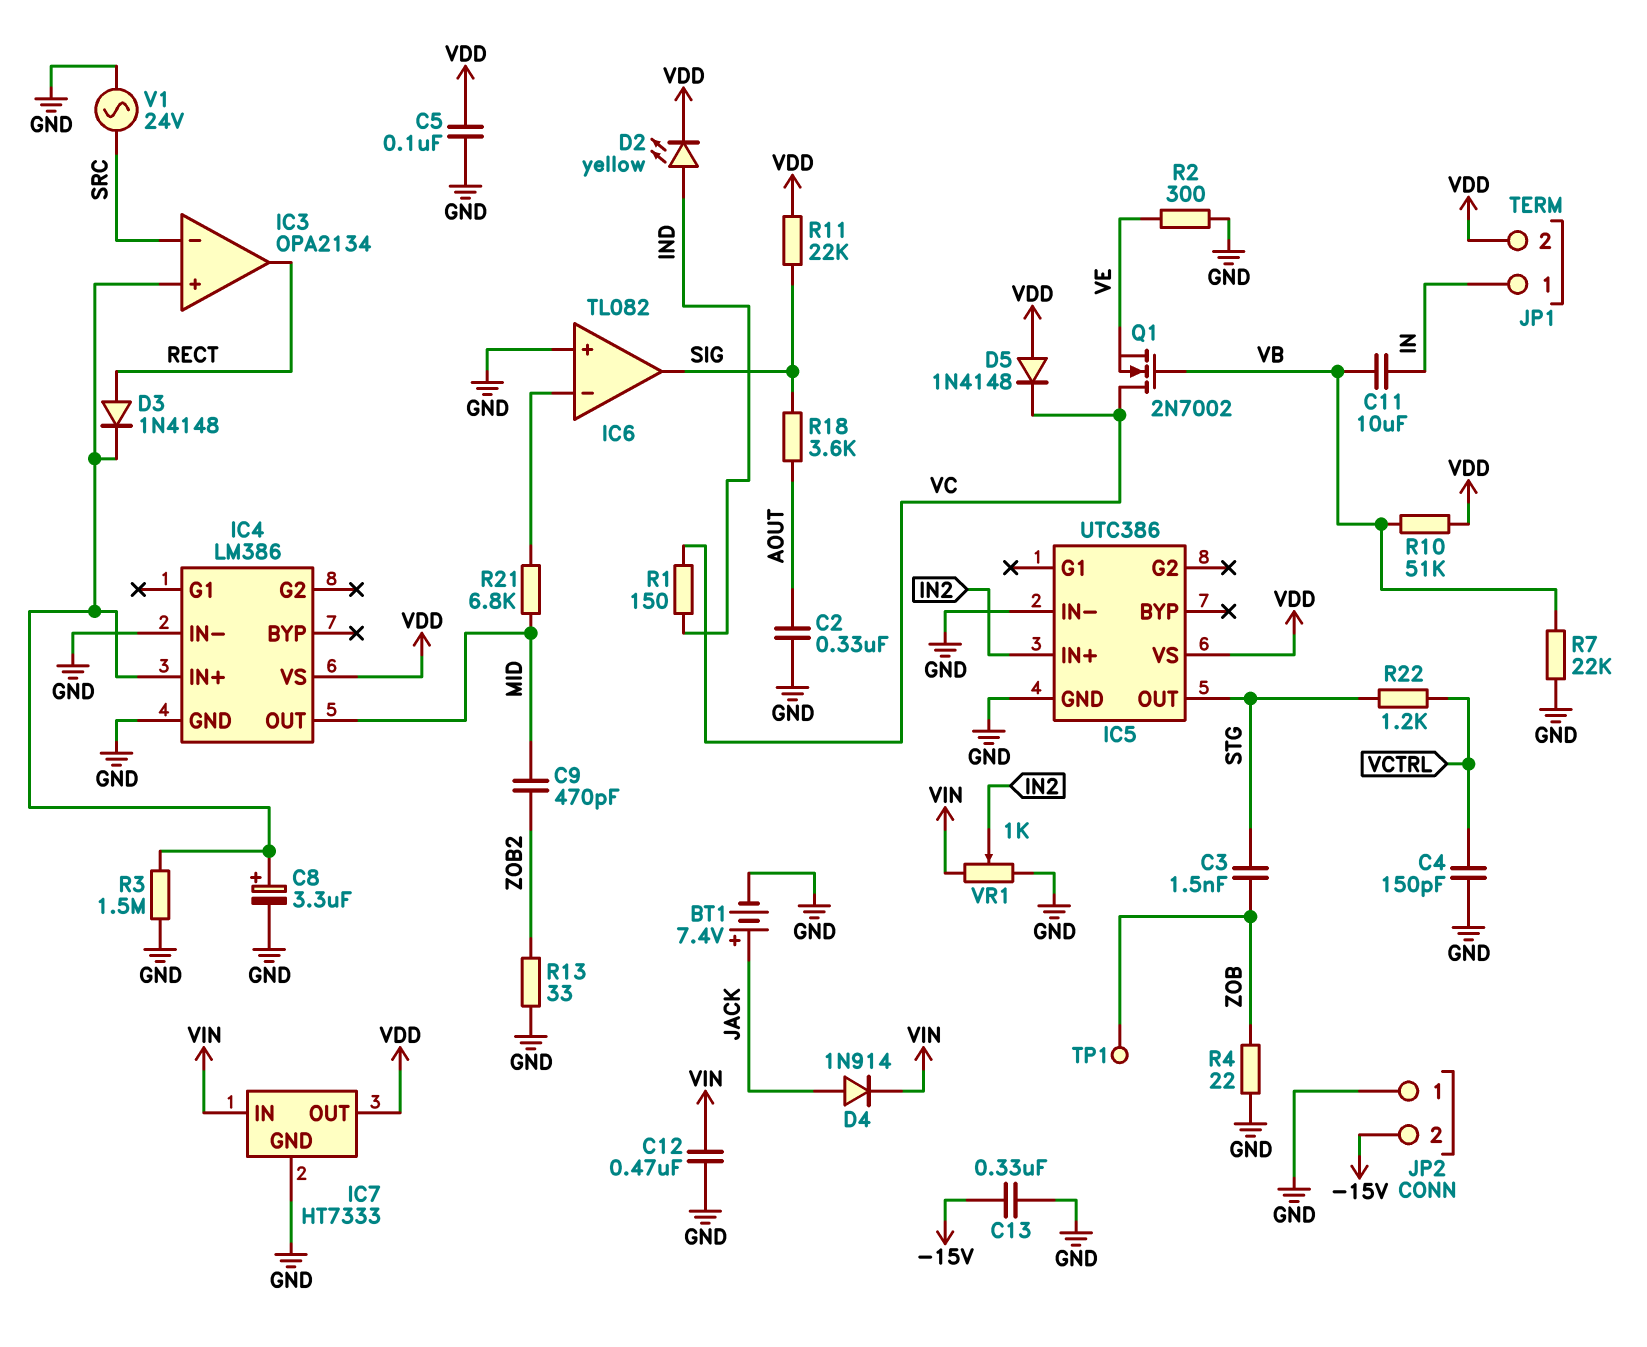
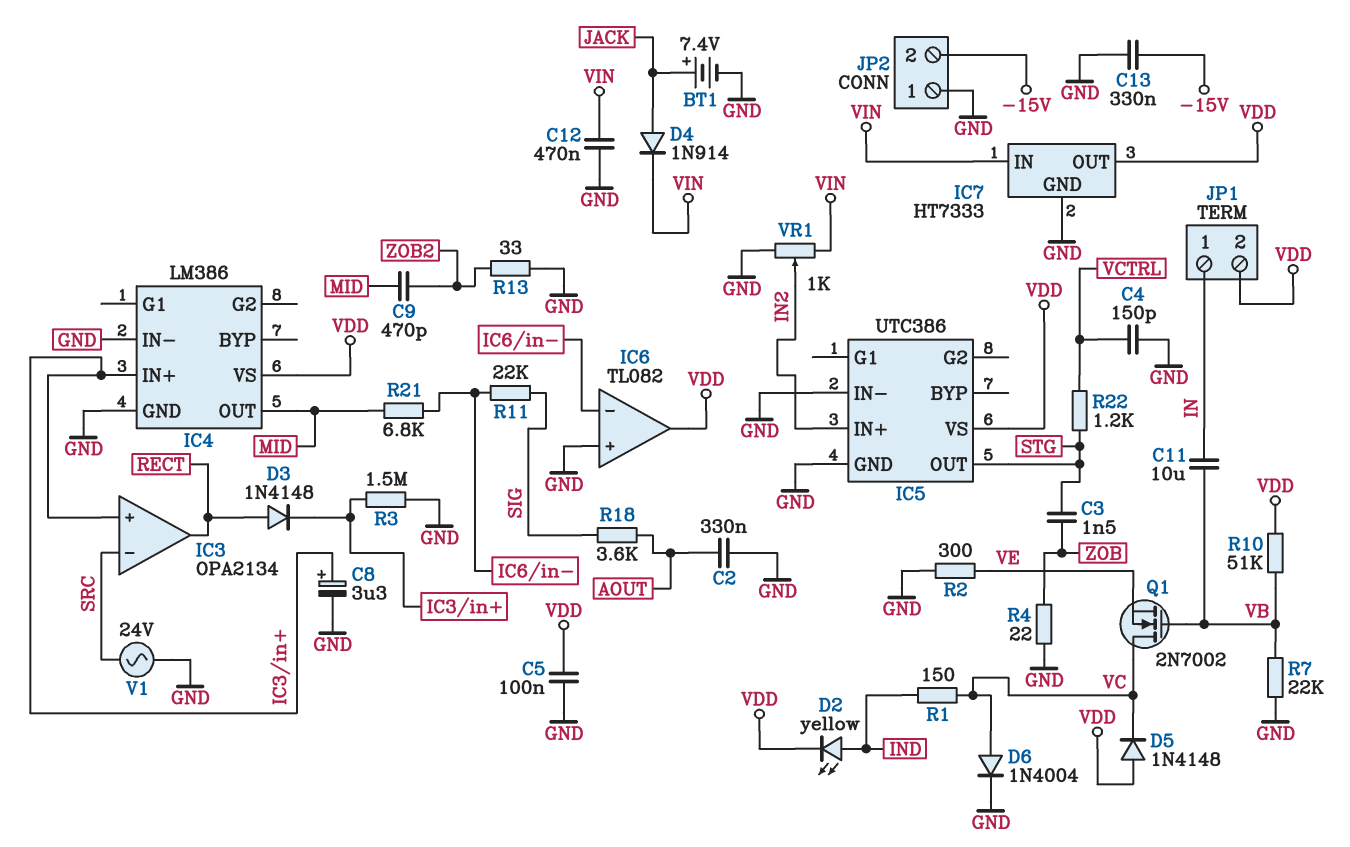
D6: none -> diode 1N4004 (A VC, K GND)
IC6 pin out: SIG -> VDD
R11: 22k (SIG, VDD) -> 22k (IC6/in-, SIG)
TP1: test point (ZOB) -> none

